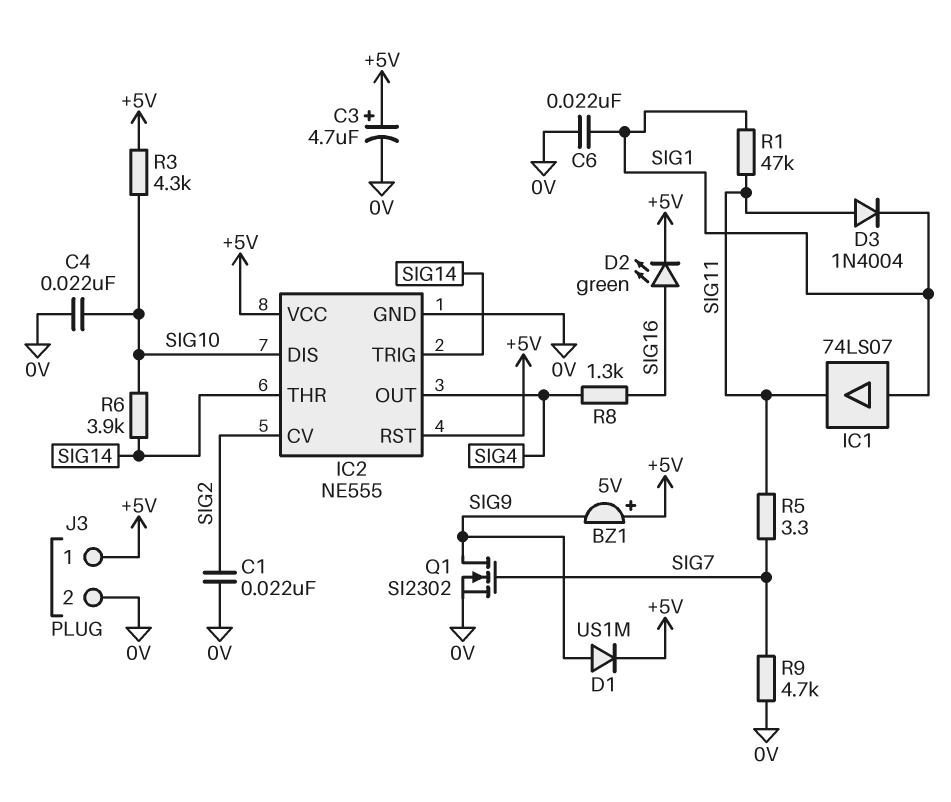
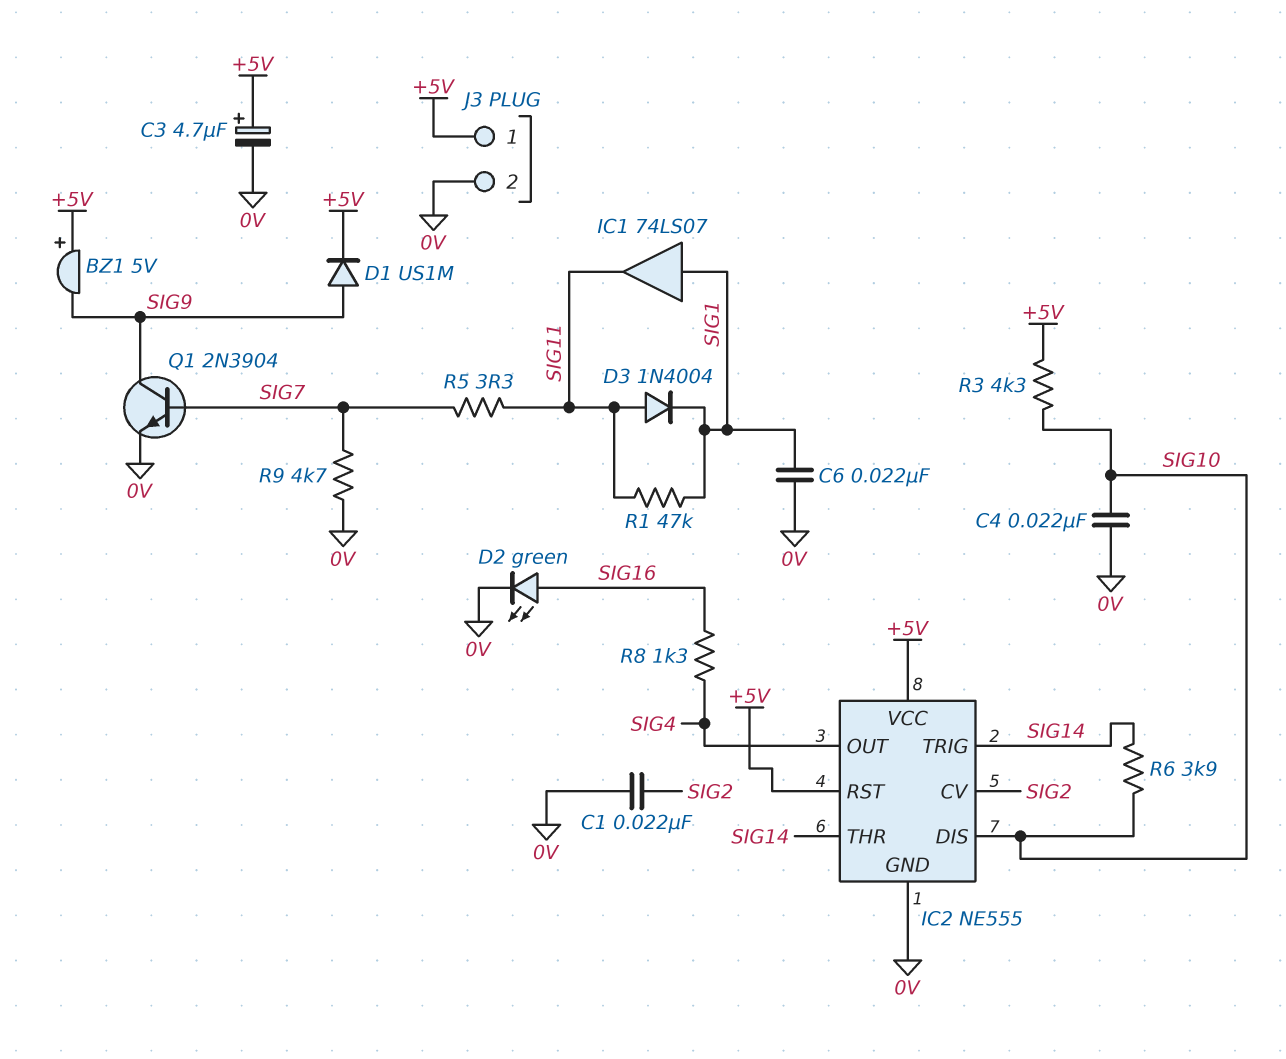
D2: LED green (A SIG16, K +5V) -> LED green (A SIG16, K 0V)
Q1: NMOS SI2302 (G SIG7, D SIG9, S 0V) -> NPN 2N3904 (B SIG7, C SIG9, E 0V)

